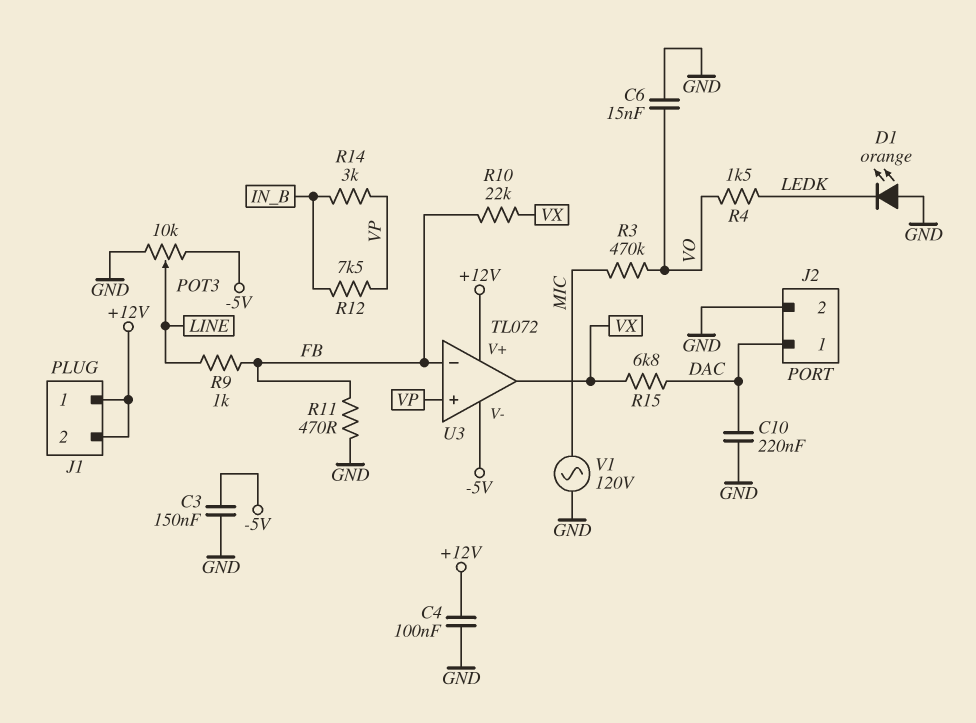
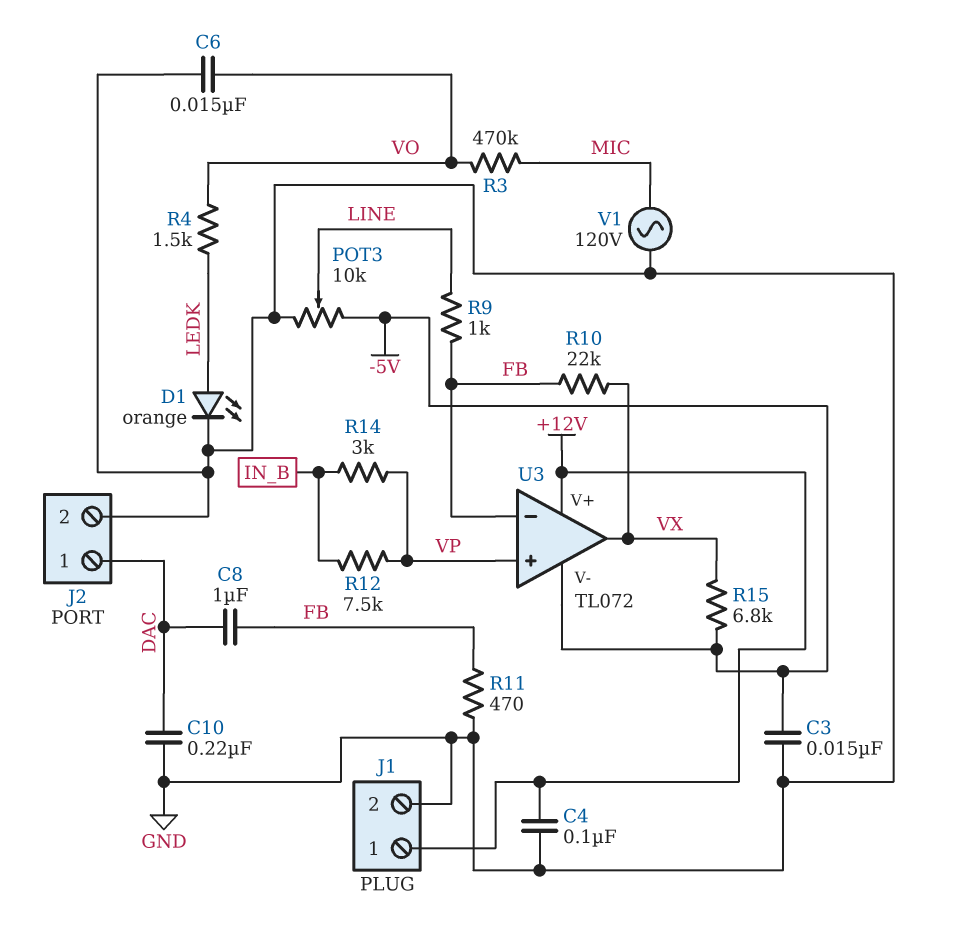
C3: 150nF (-5V, GND) -> 15nF (-5V, GND)
C8: none -> 1uF (DAC, FB)
D1: LED orange (A GND, K LEDK) -> LED orange (A LEDK, K GND)
J1 pin 2: +12V -> GND
R15: 6.8k (DAC, VX) -> 6.8k (-5V, VX)

